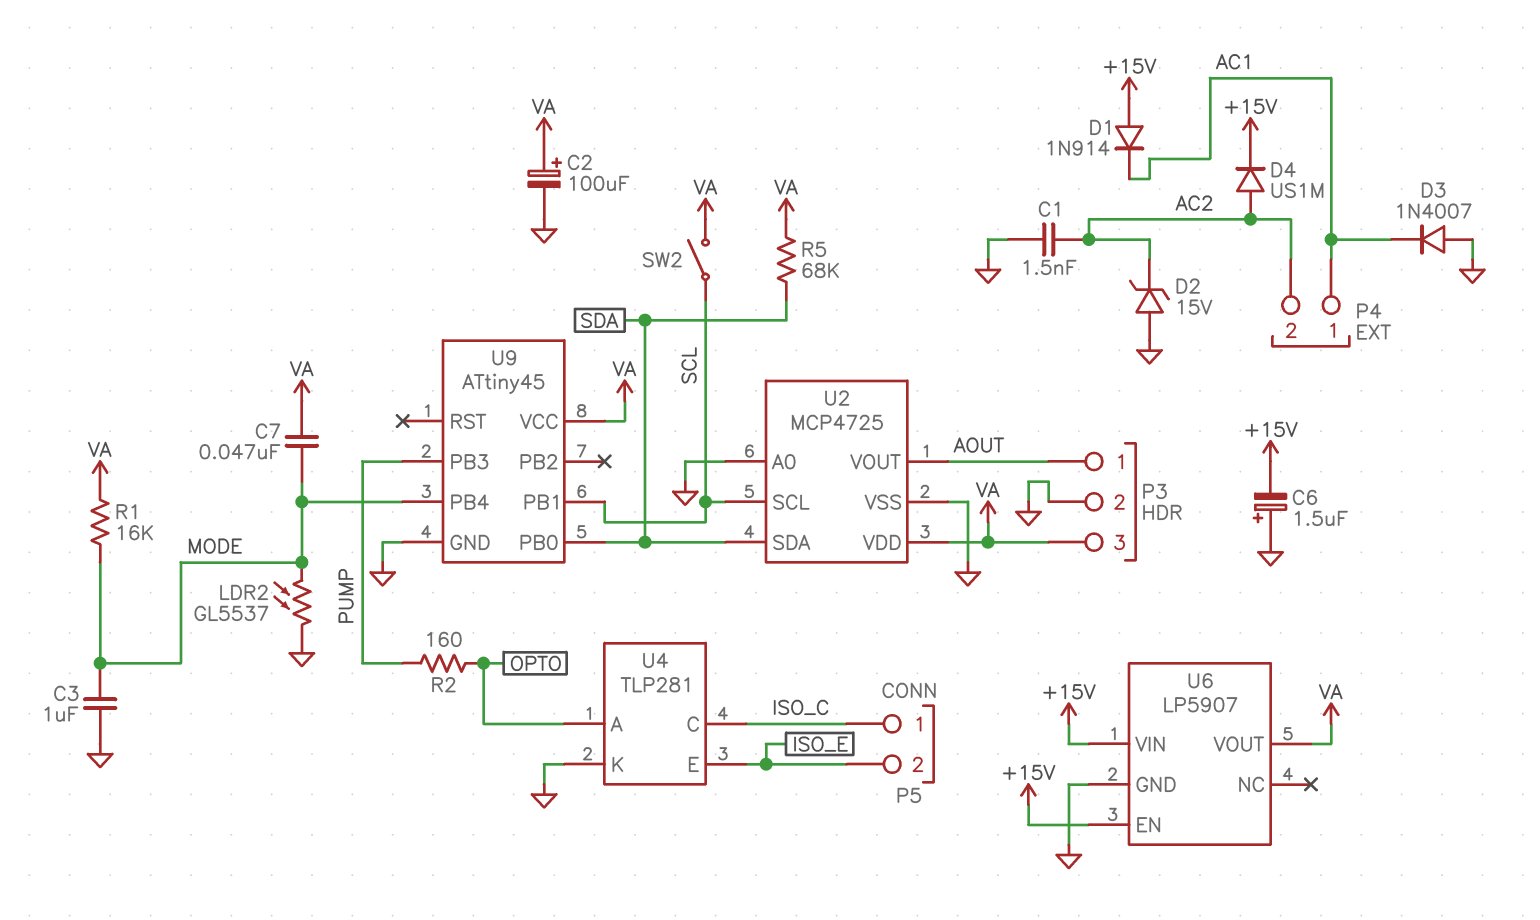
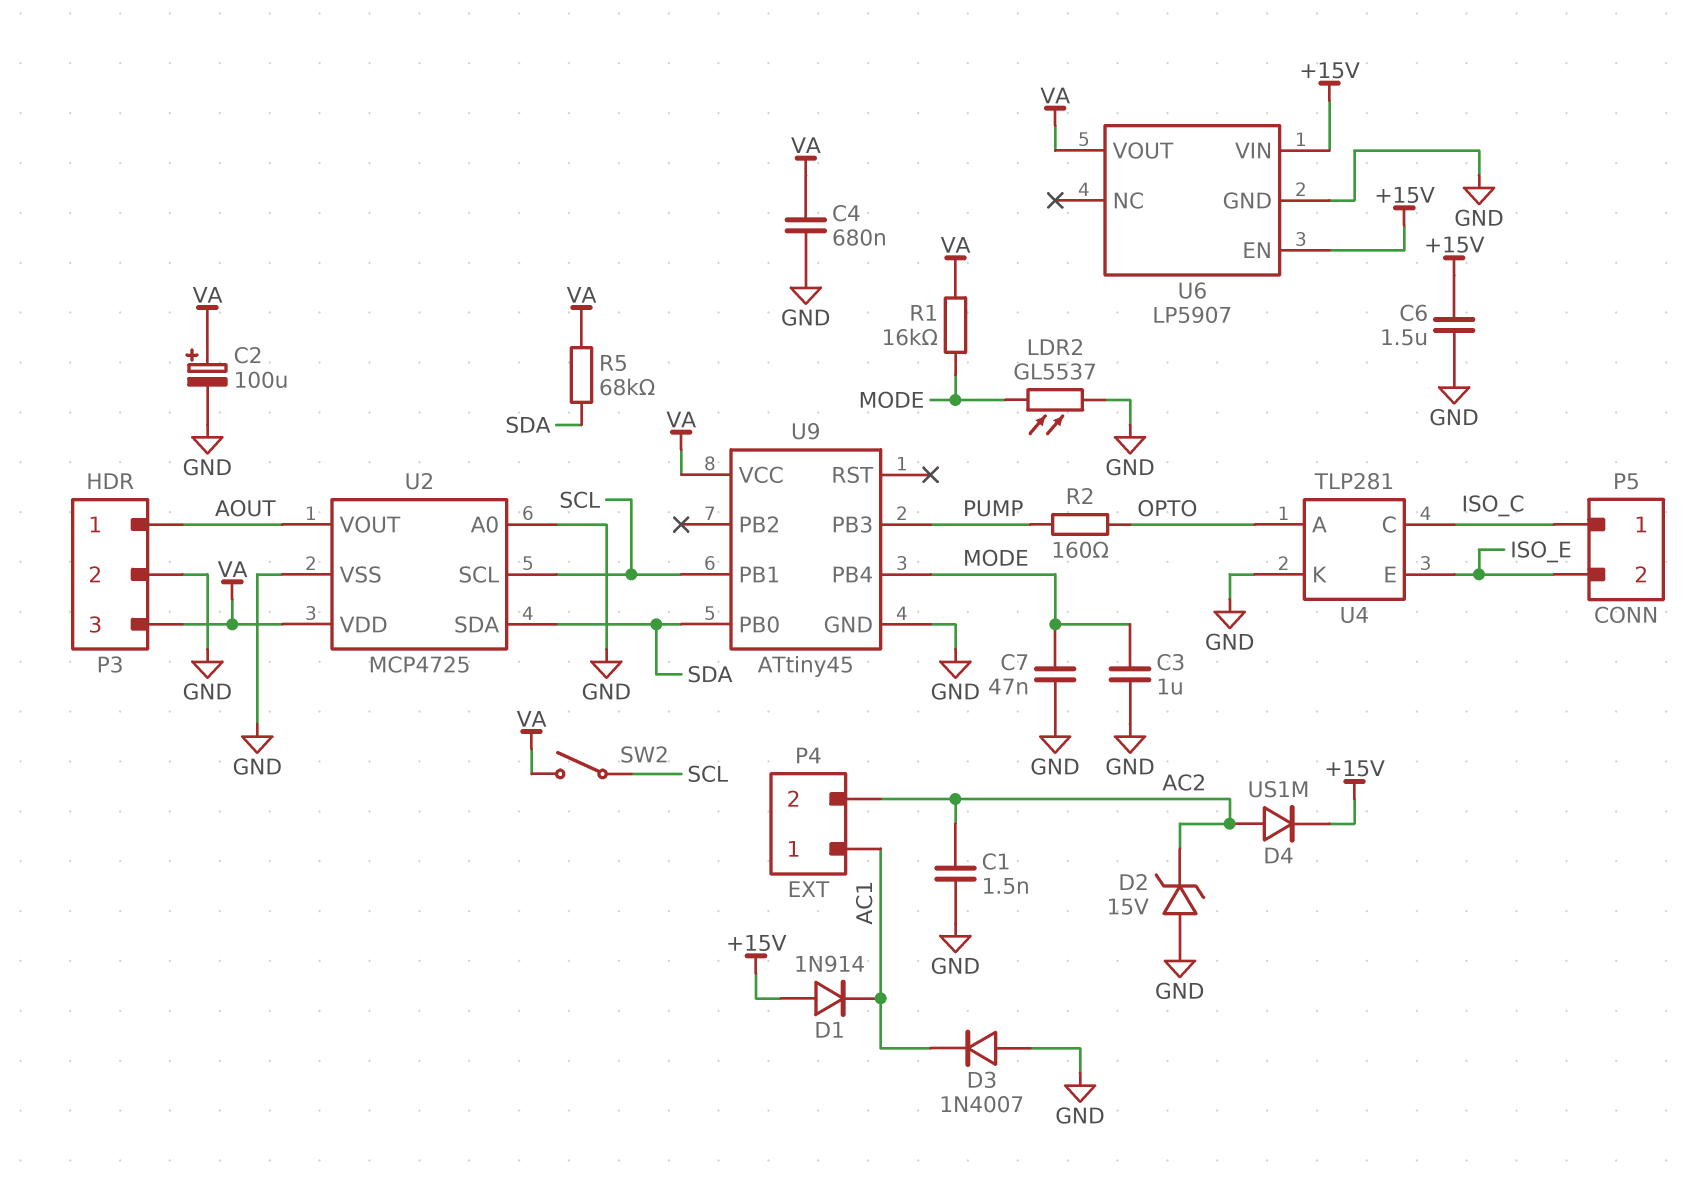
C4: none -> 680nF (GND, VA)
C6: 1.5uF (plus GND, minus +15V) -> 1.5uF (+15V, GND)
C7: 47nF (MODE, VA) -> 47nF (GND, MODE)

